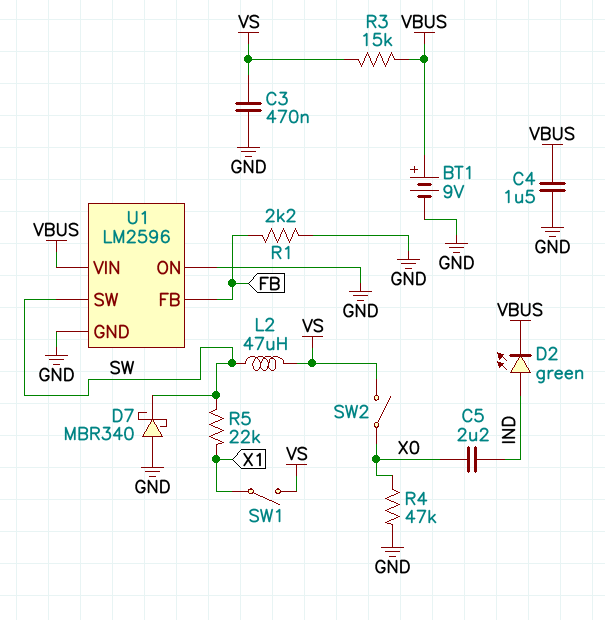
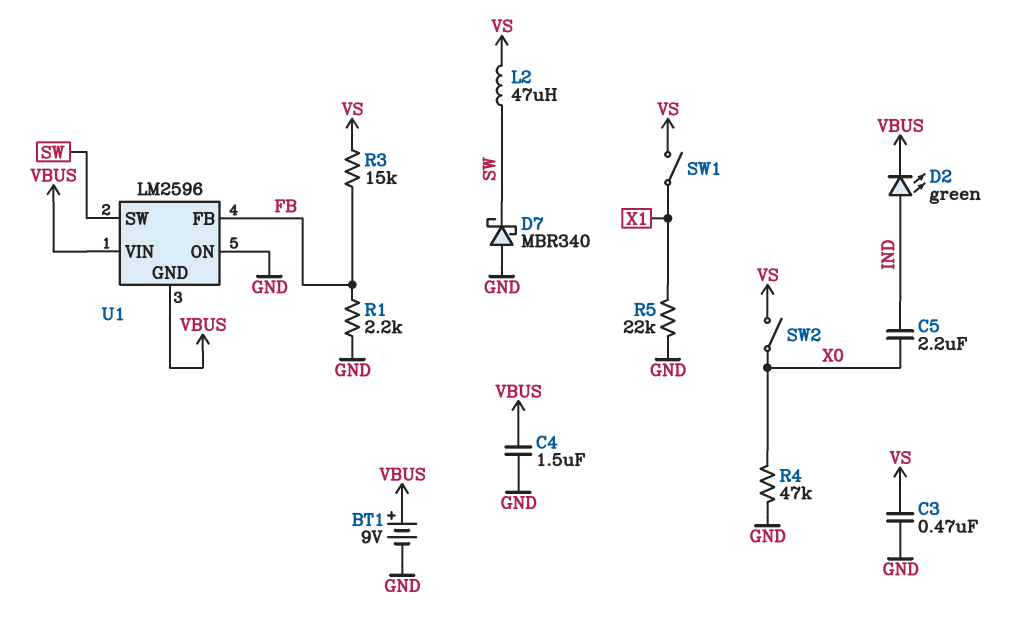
R3: 15k (VBUS, VS) -> 15k (FB, VS)
R5: 22k (SW, X1) -> 22k (GND, X1)
U1 pin GND: GND -> VBUS

